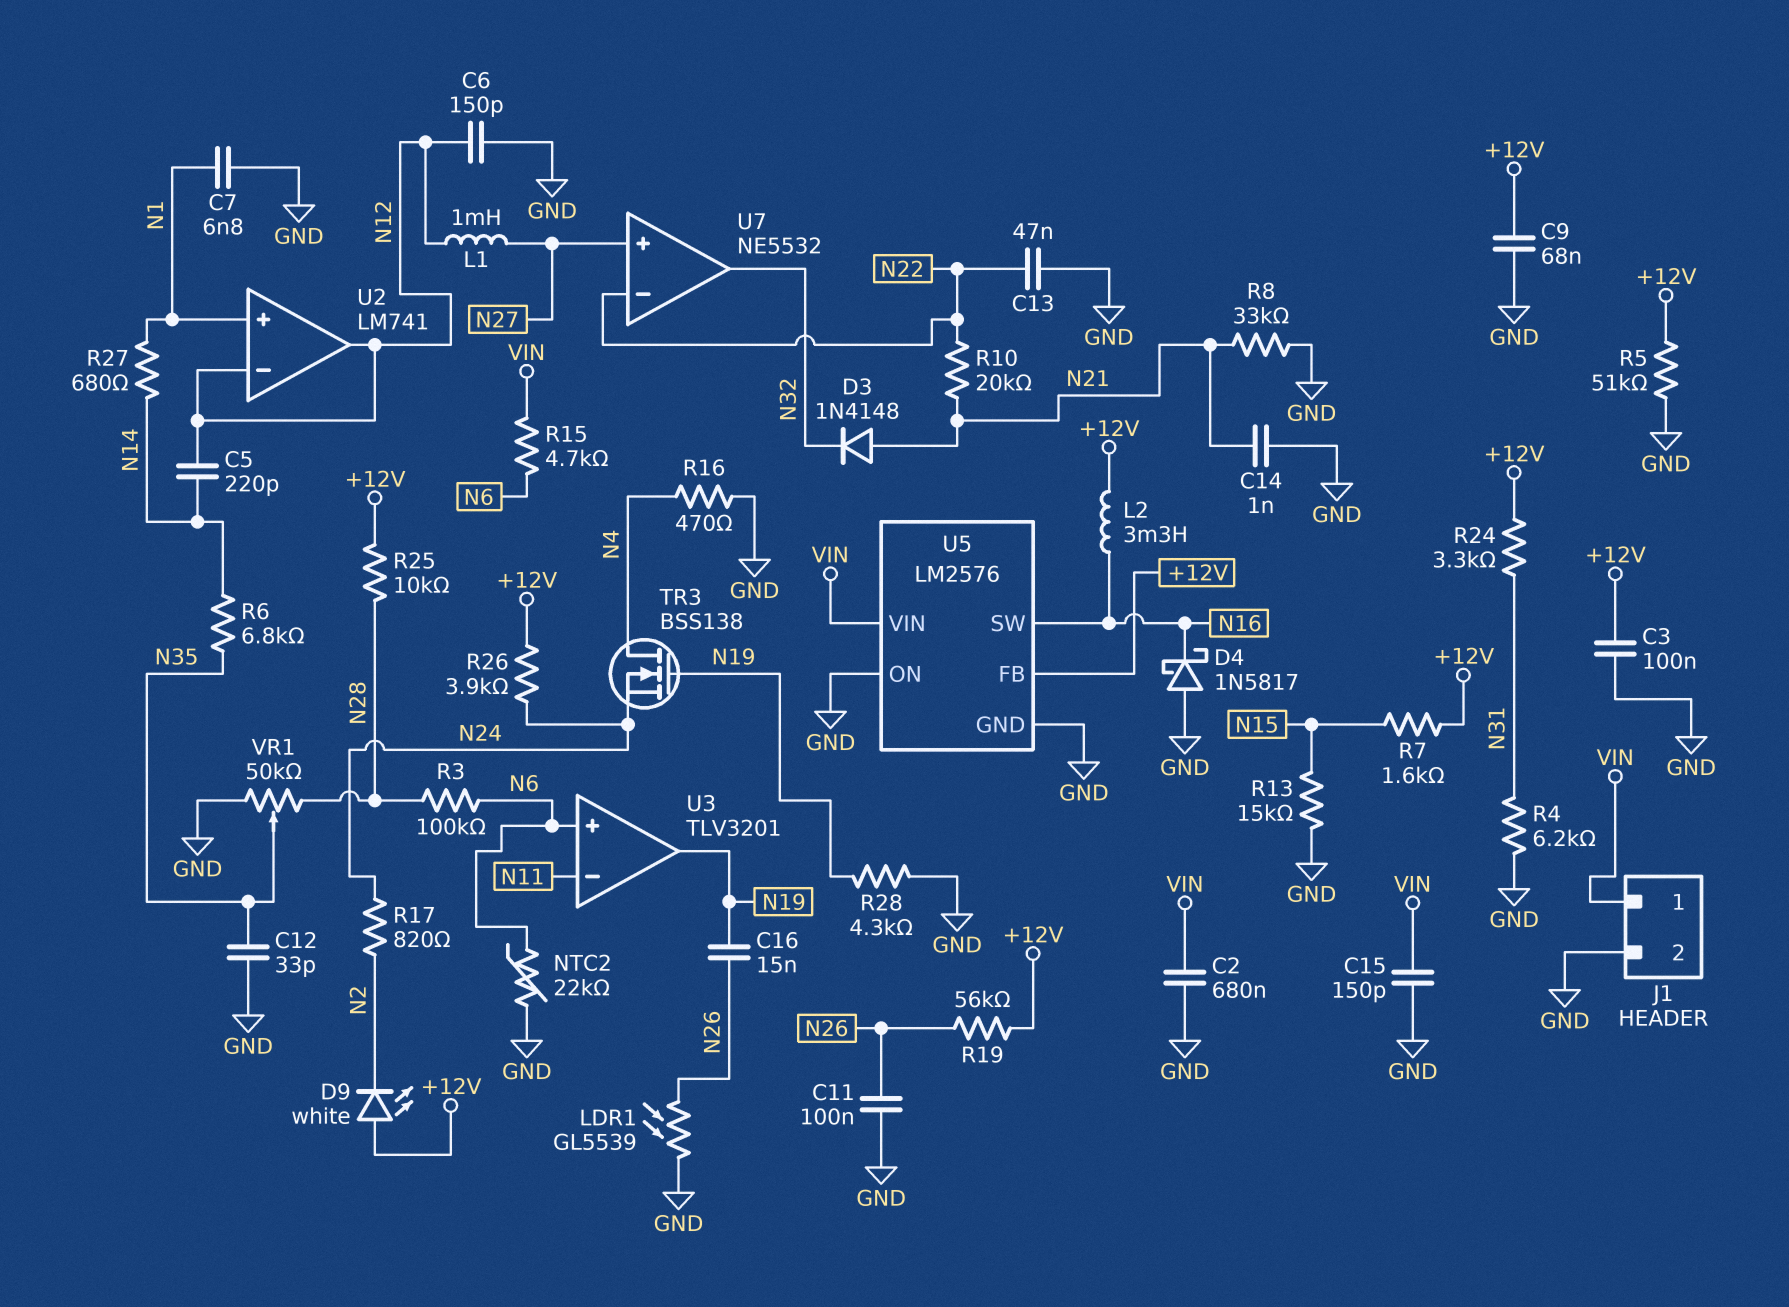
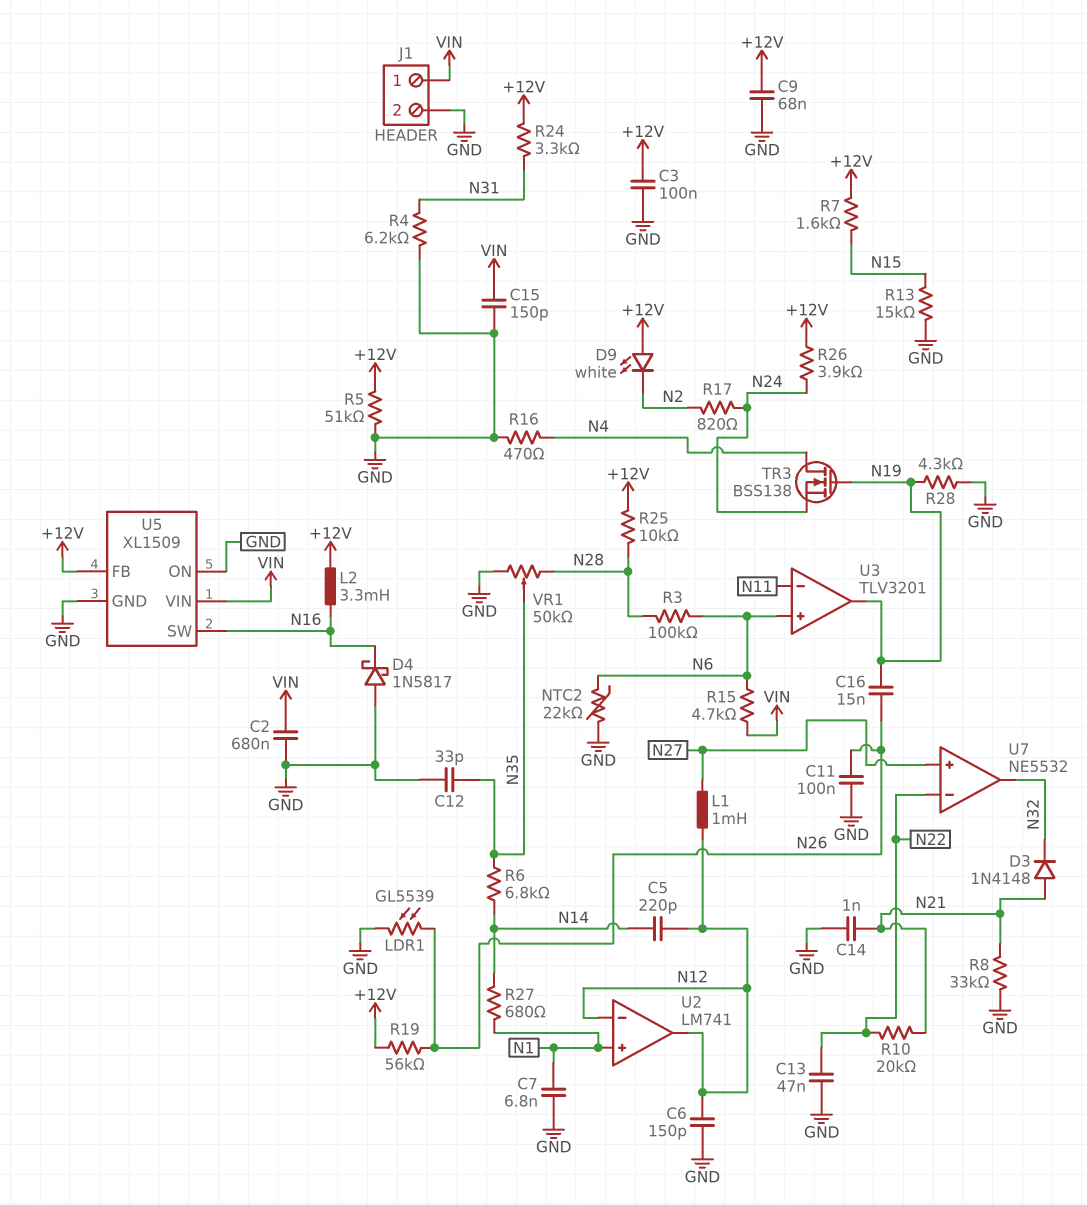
U5: LM2576 -> XL1509

